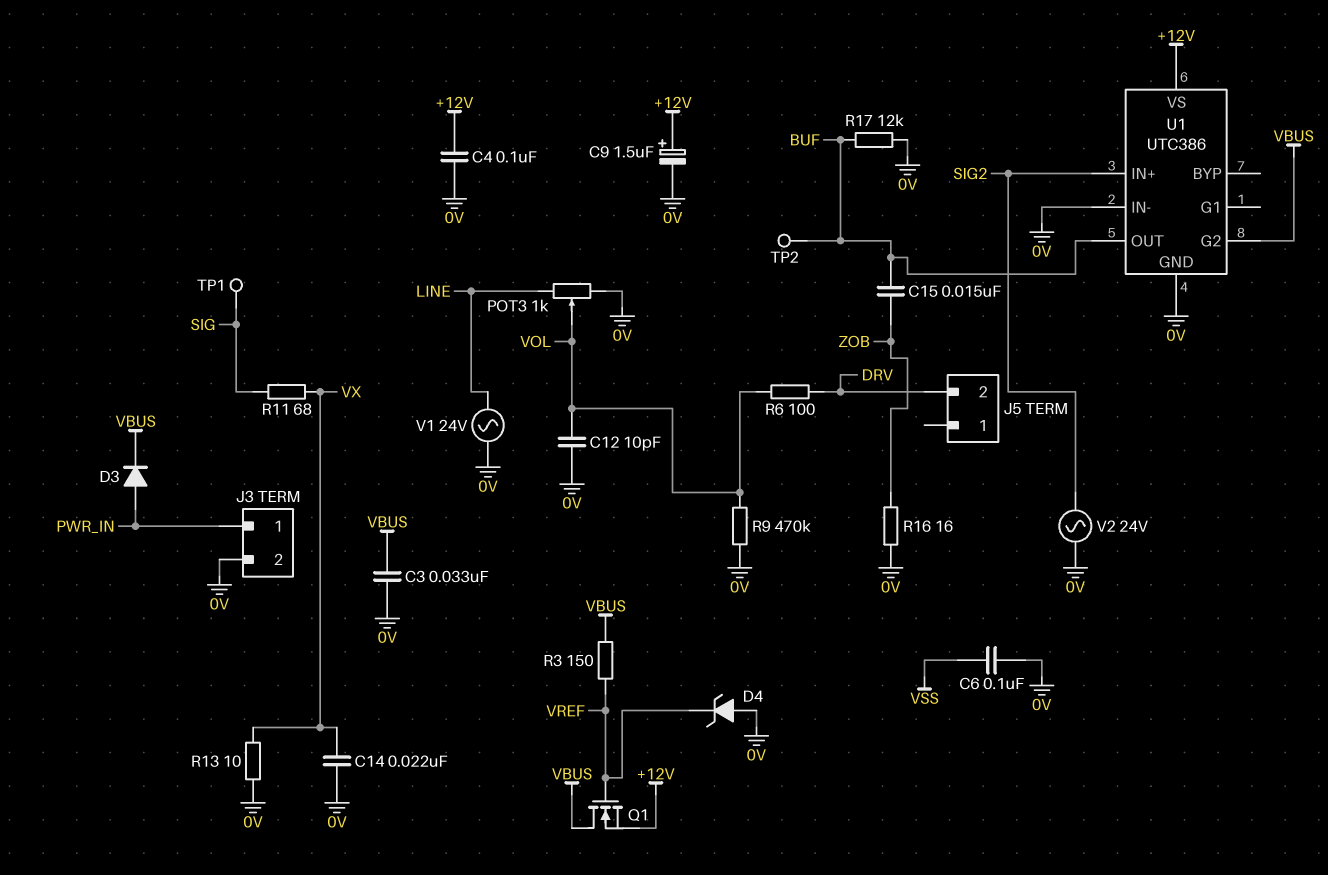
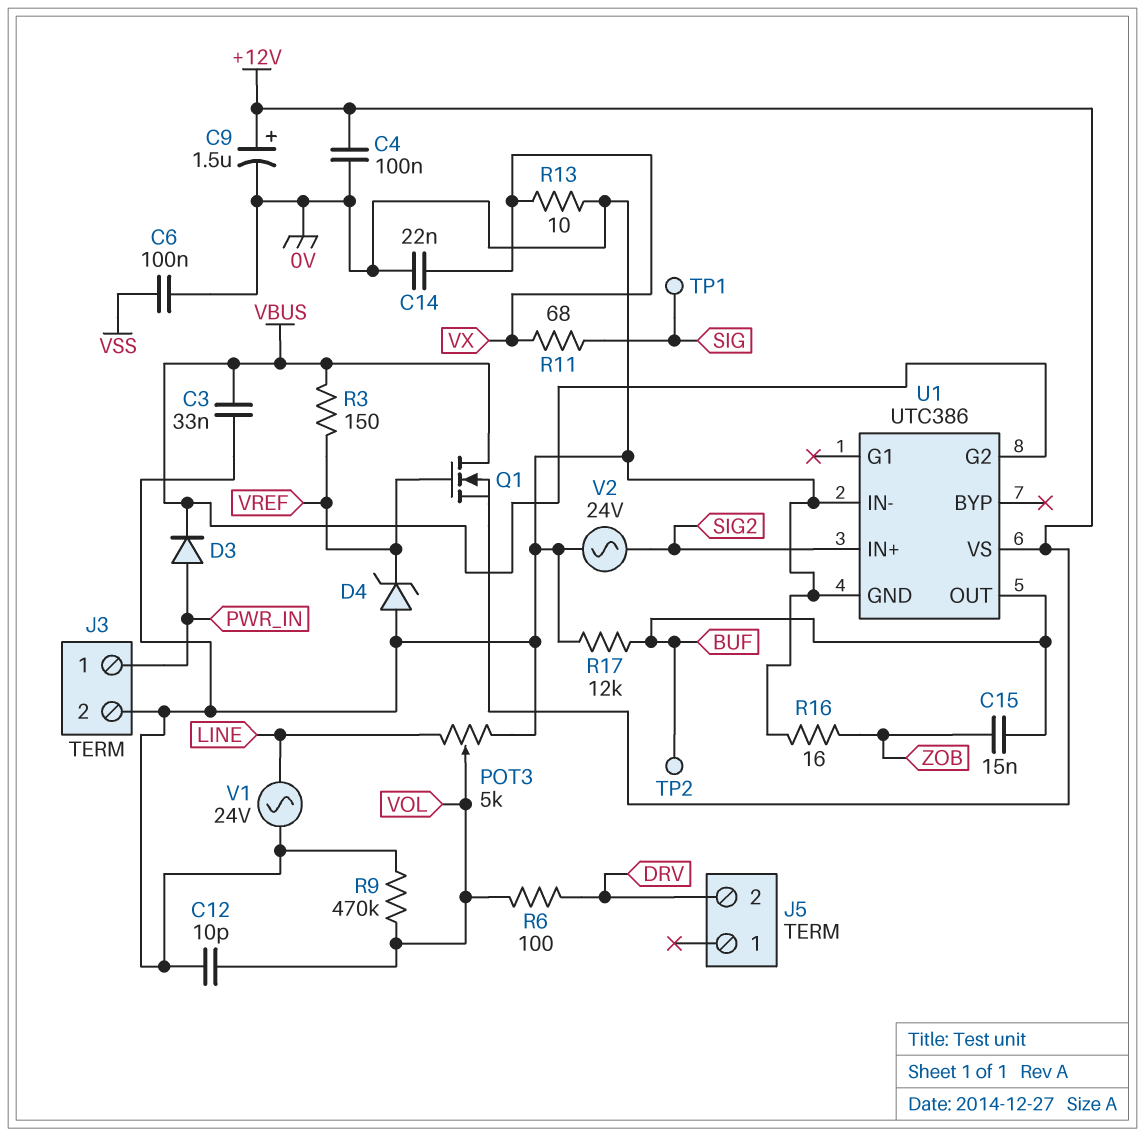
POT3: 1k (0V, LINE, wiper VOL) -> 5k (0V, LINE, wiper VOL)

